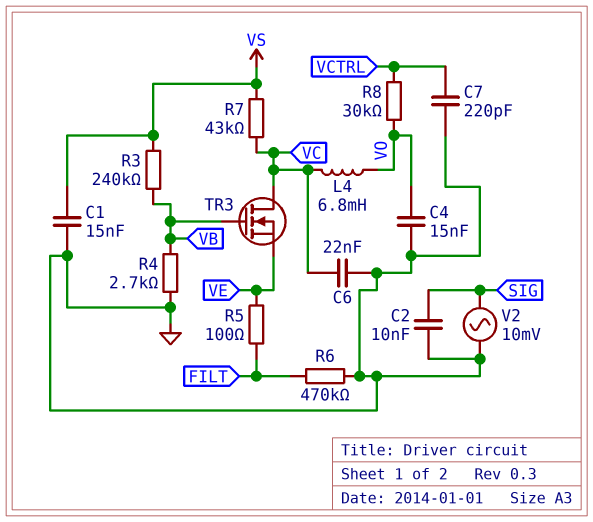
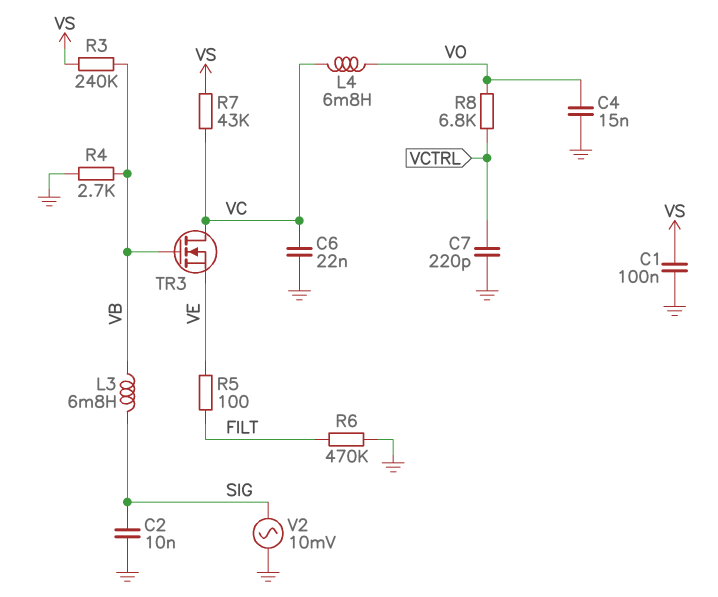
C1: 15nF (GND, VS) -> 100nF (GND, VS)
L3: none -> 6.8mH (SIG, VB)
R8: 30k (VCTRL, VO) -> 6.8k (VCTRL, VO)

